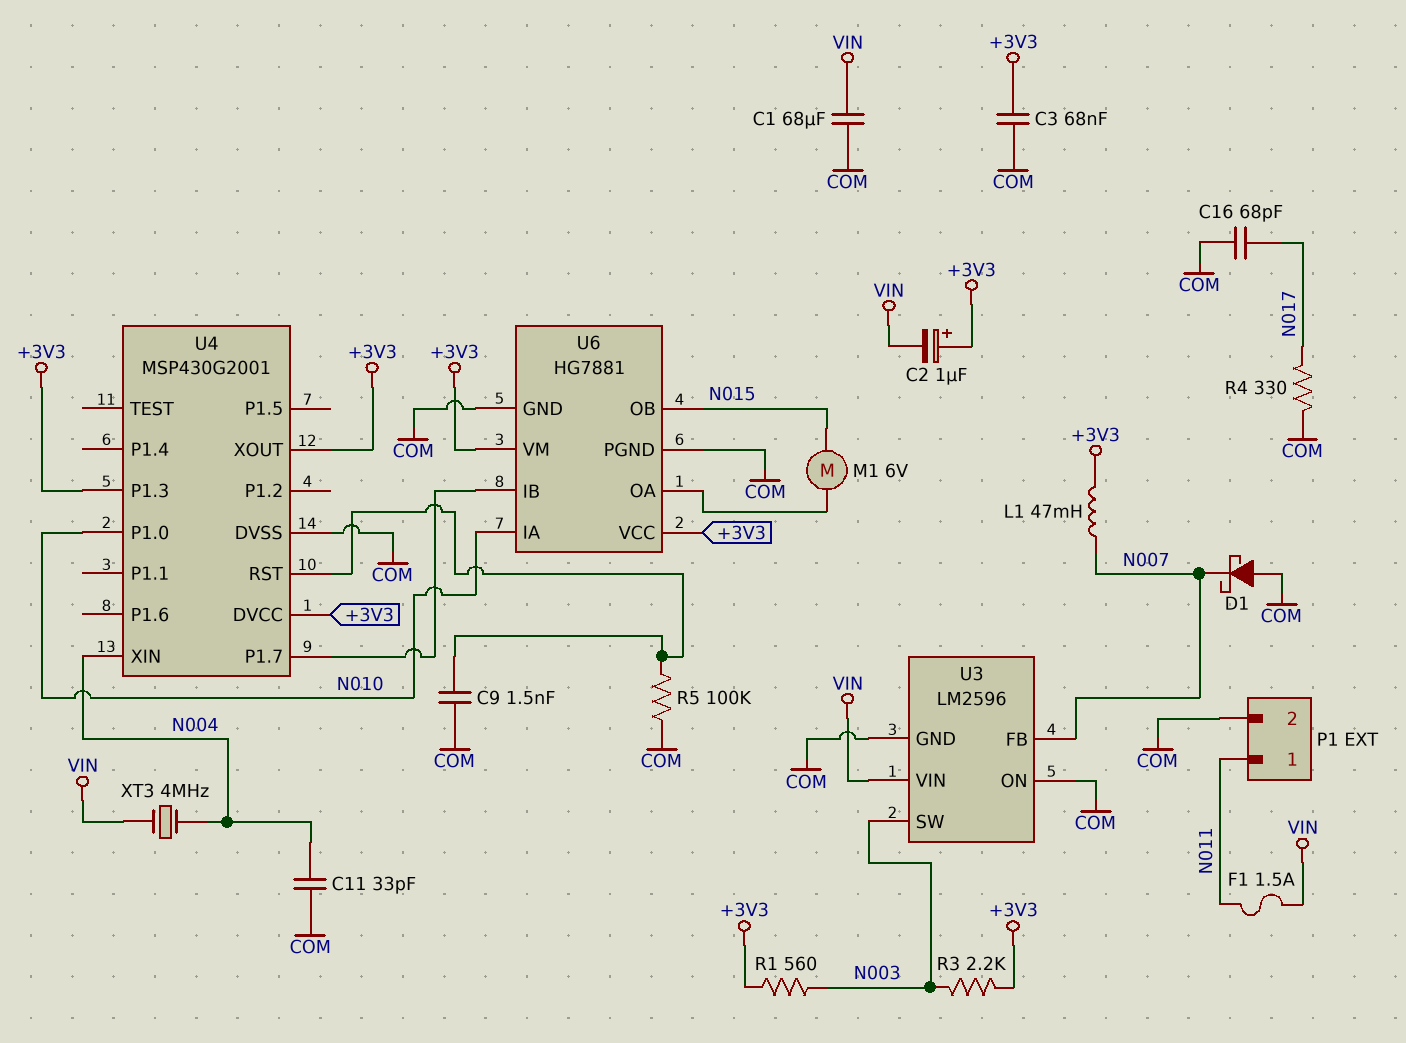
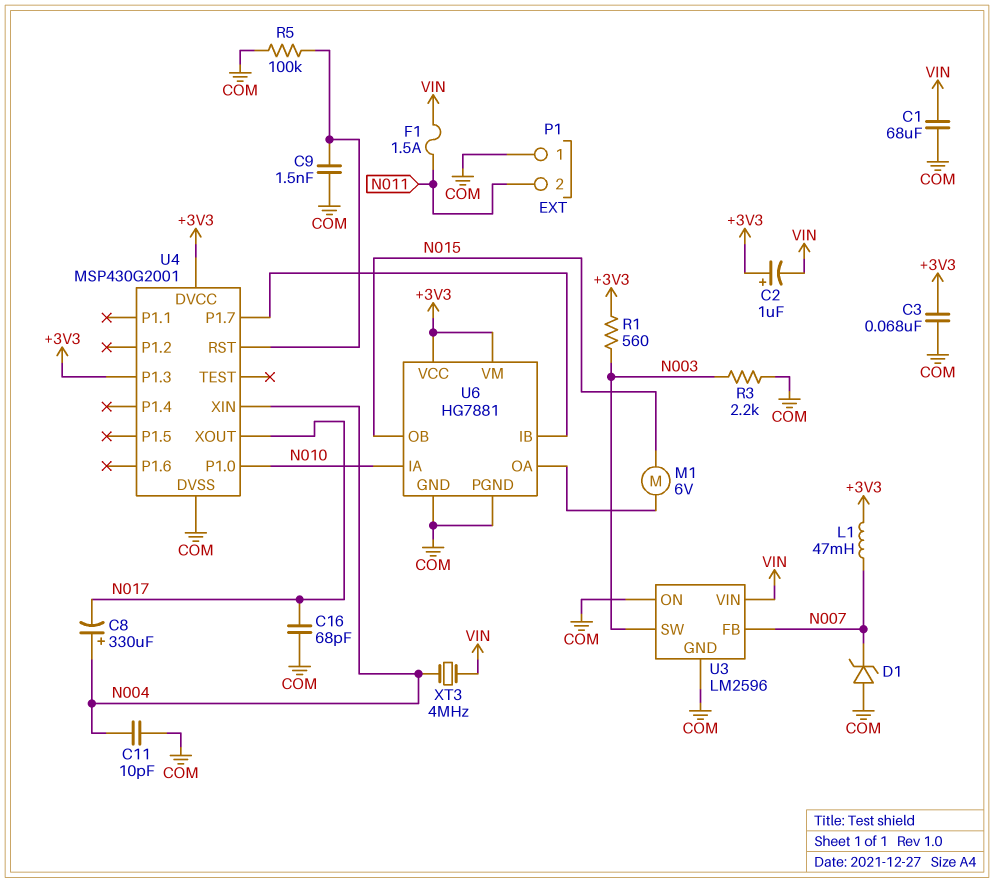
C8: none -> 330uF (plus N004, minus N017)
C11: 33pF (COM, N004) -> 10pF (COM, N004)
D1: schottky (A COM, K N007) -> zener (A COM, K N007)
P1 pin 1: N011 -> COM
P1 pin 2: COM -> N011
R3: 2.2k (+3V3, N003) -> 2.2k (COM, N003)
R4: 330 (COM, N017) -> none
U4 pin XOUT: +3V3 -> N017

